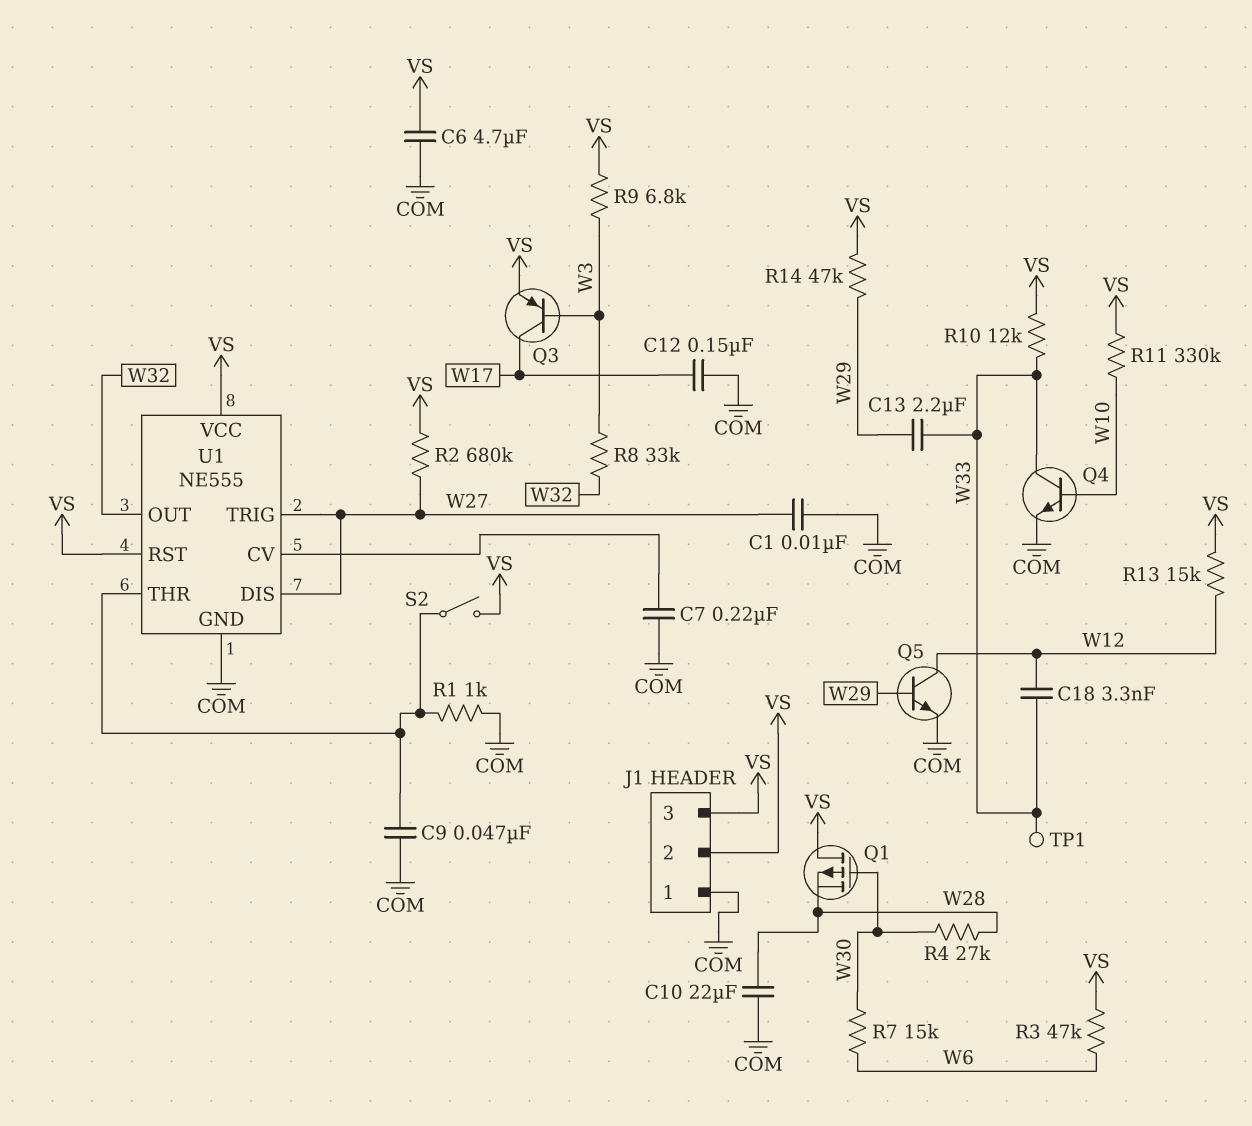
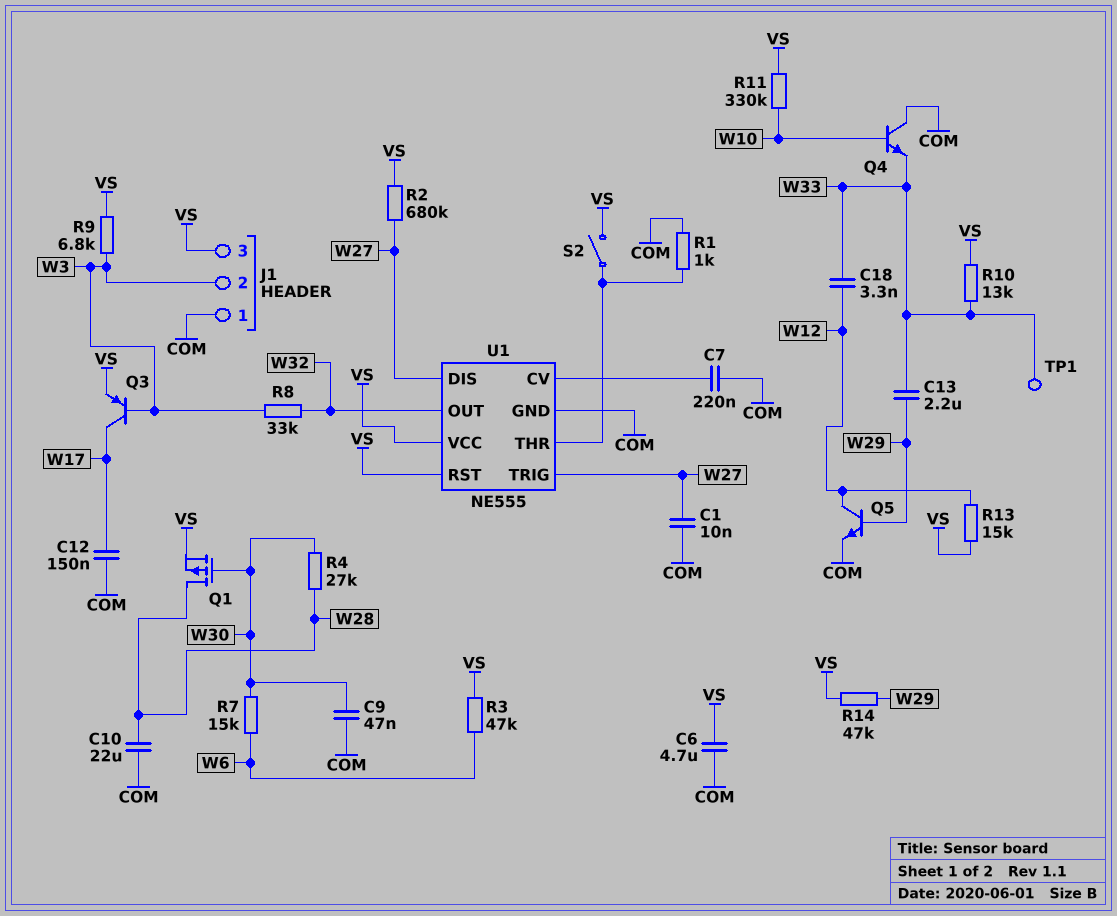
C9: 47nF (COM, U1/THR) -> 47nF (COM, W30)
J1 pin 2: VS -> W3
Q1: PMOS (G W30, D VS, S W28) -> PMOS (G W30, D W28, S VS)
Q4: NPN (B W10, C W33, E COM) -> NPN (B W10, C COM, E W33)
R10: 12k (VS, W33) -> 13k (VS, W33)

